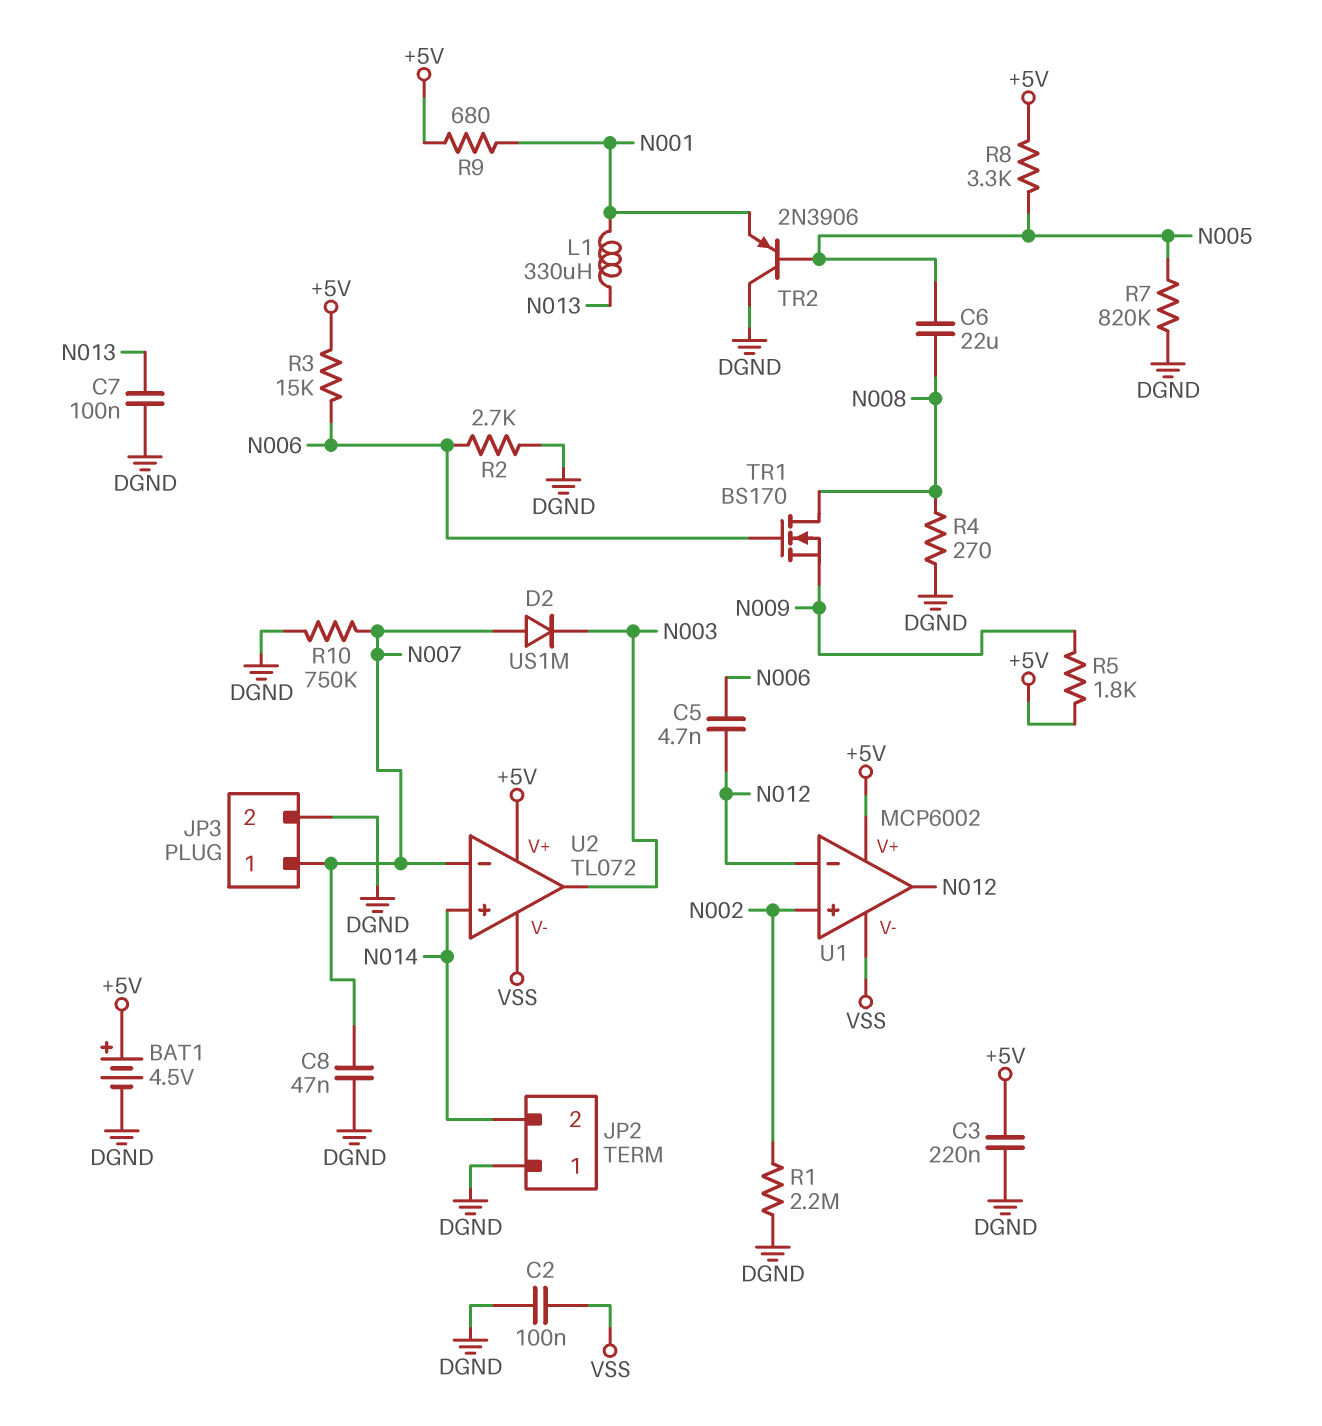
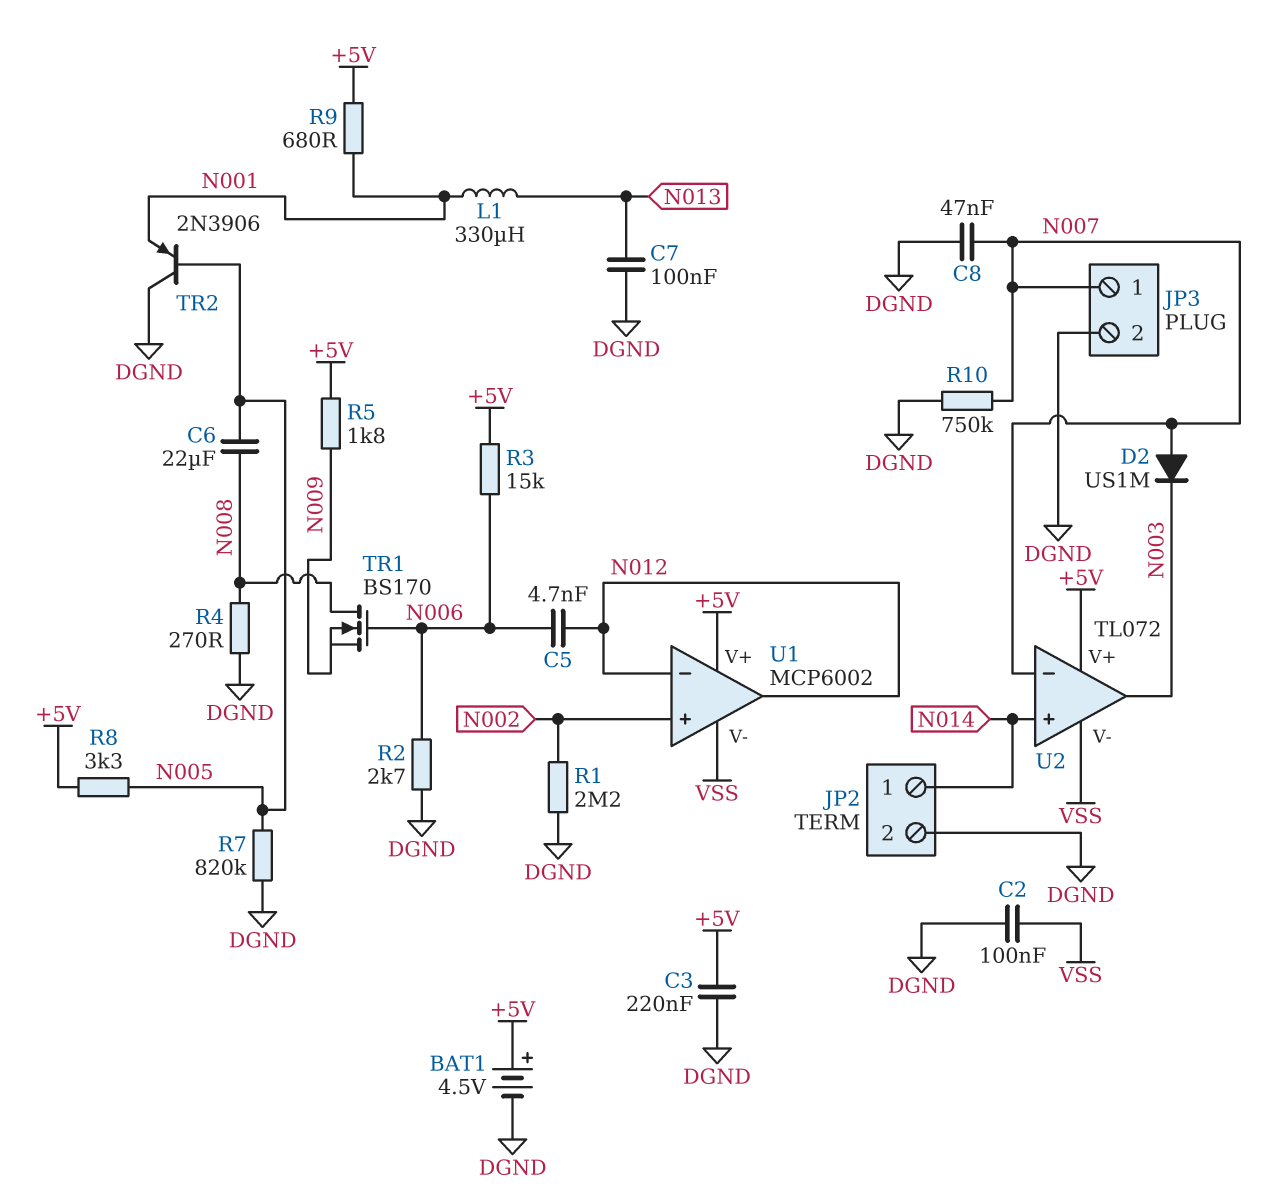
JP2 pin 1: DGND -> N014
JP2 pin 2: N014 -> DGND

